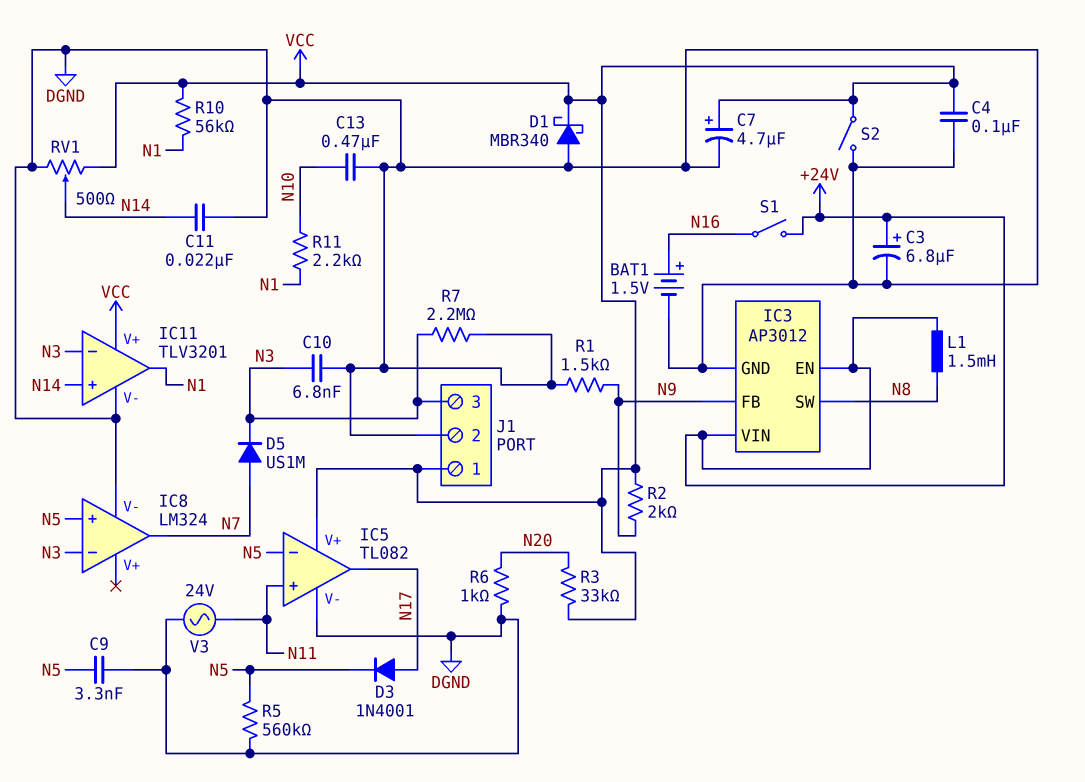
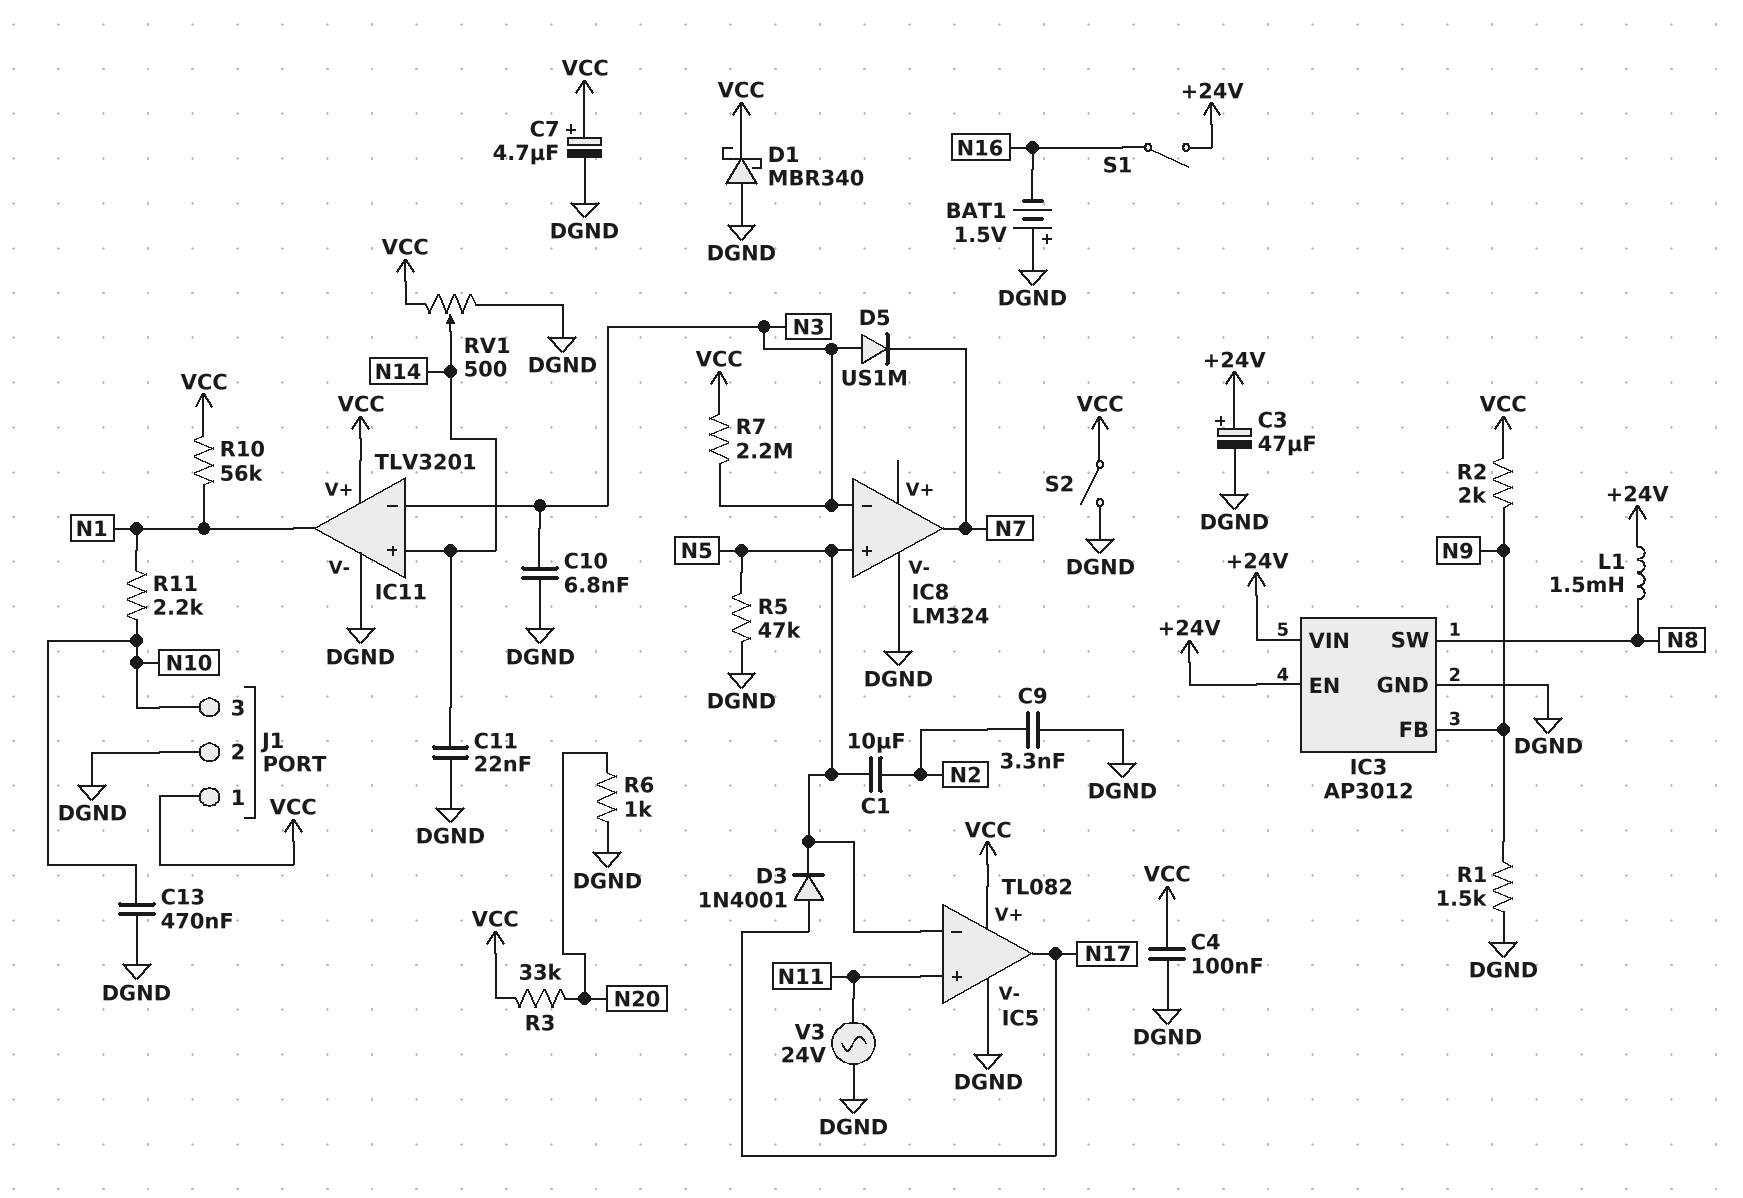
BAT1: 1.5V (plus N16, minus DGND) -> 1.5V (plus DGND, minus N16)
C1: none -> 10uF (N2, N5)
C3: 6.8uF (plus +24V, minus DGND) -> 47uF (plus +24V, minus DGND)
C9: 3.3nF (DGND, N5) -> 3.3nF (DGND, N2)
D5: diode US1M (A N7, K N3) -> diode US1M (A N3, K N7)
J1 pin 3: N3 -> N10
R5: 560k (DGND, N5) -> 47k (DGND, N5)
R7: 2.2M (DGND, N3) -> 2.2M (N3, VCC)

